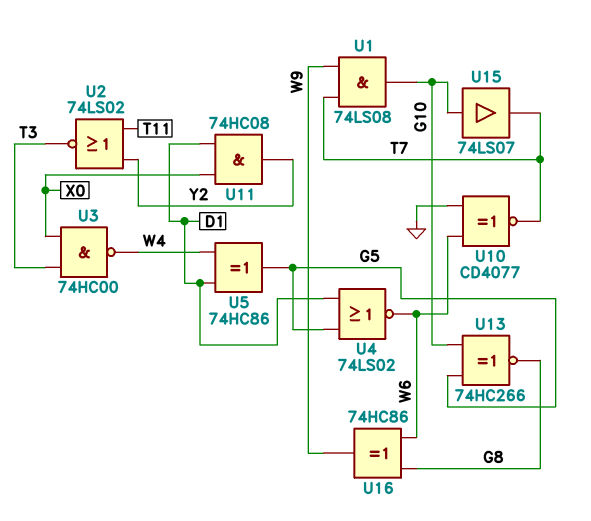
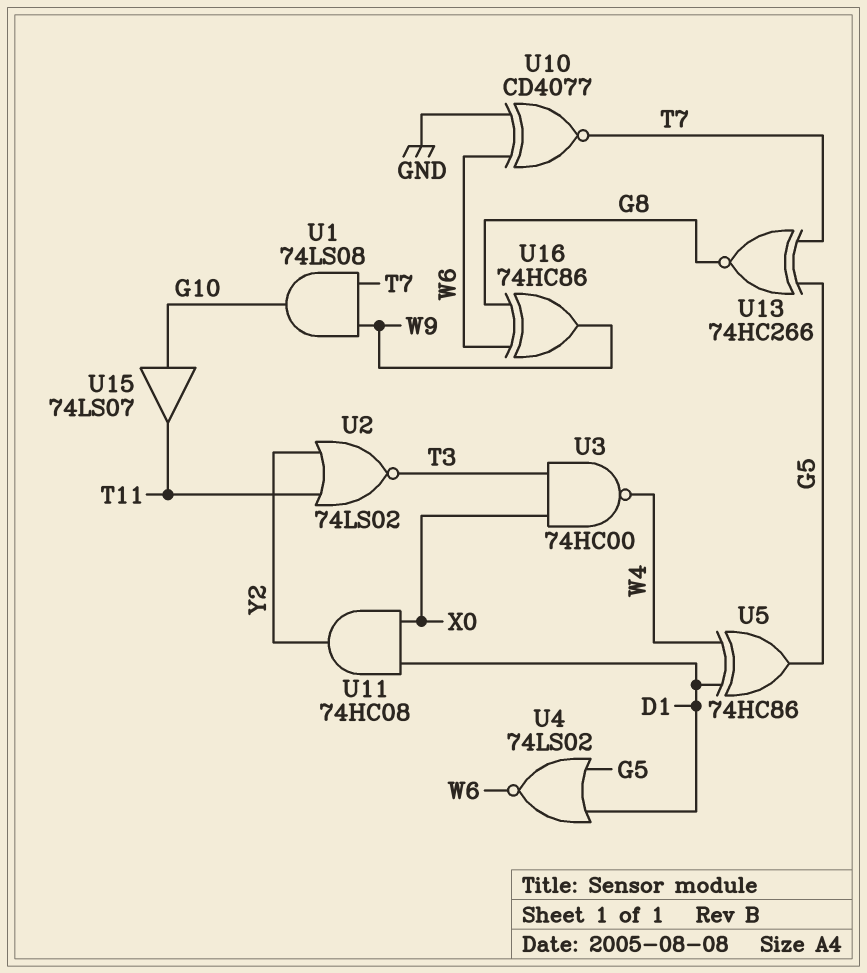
U13: XNOR 74HC266 (in G5, in G10, out G8) -> XNOR 74HC266 (in G5, in T7, out G8)
U15: buffer 74LS07 (in G10, out T7) -> buffer 74LS07 (in G10, out T11)

